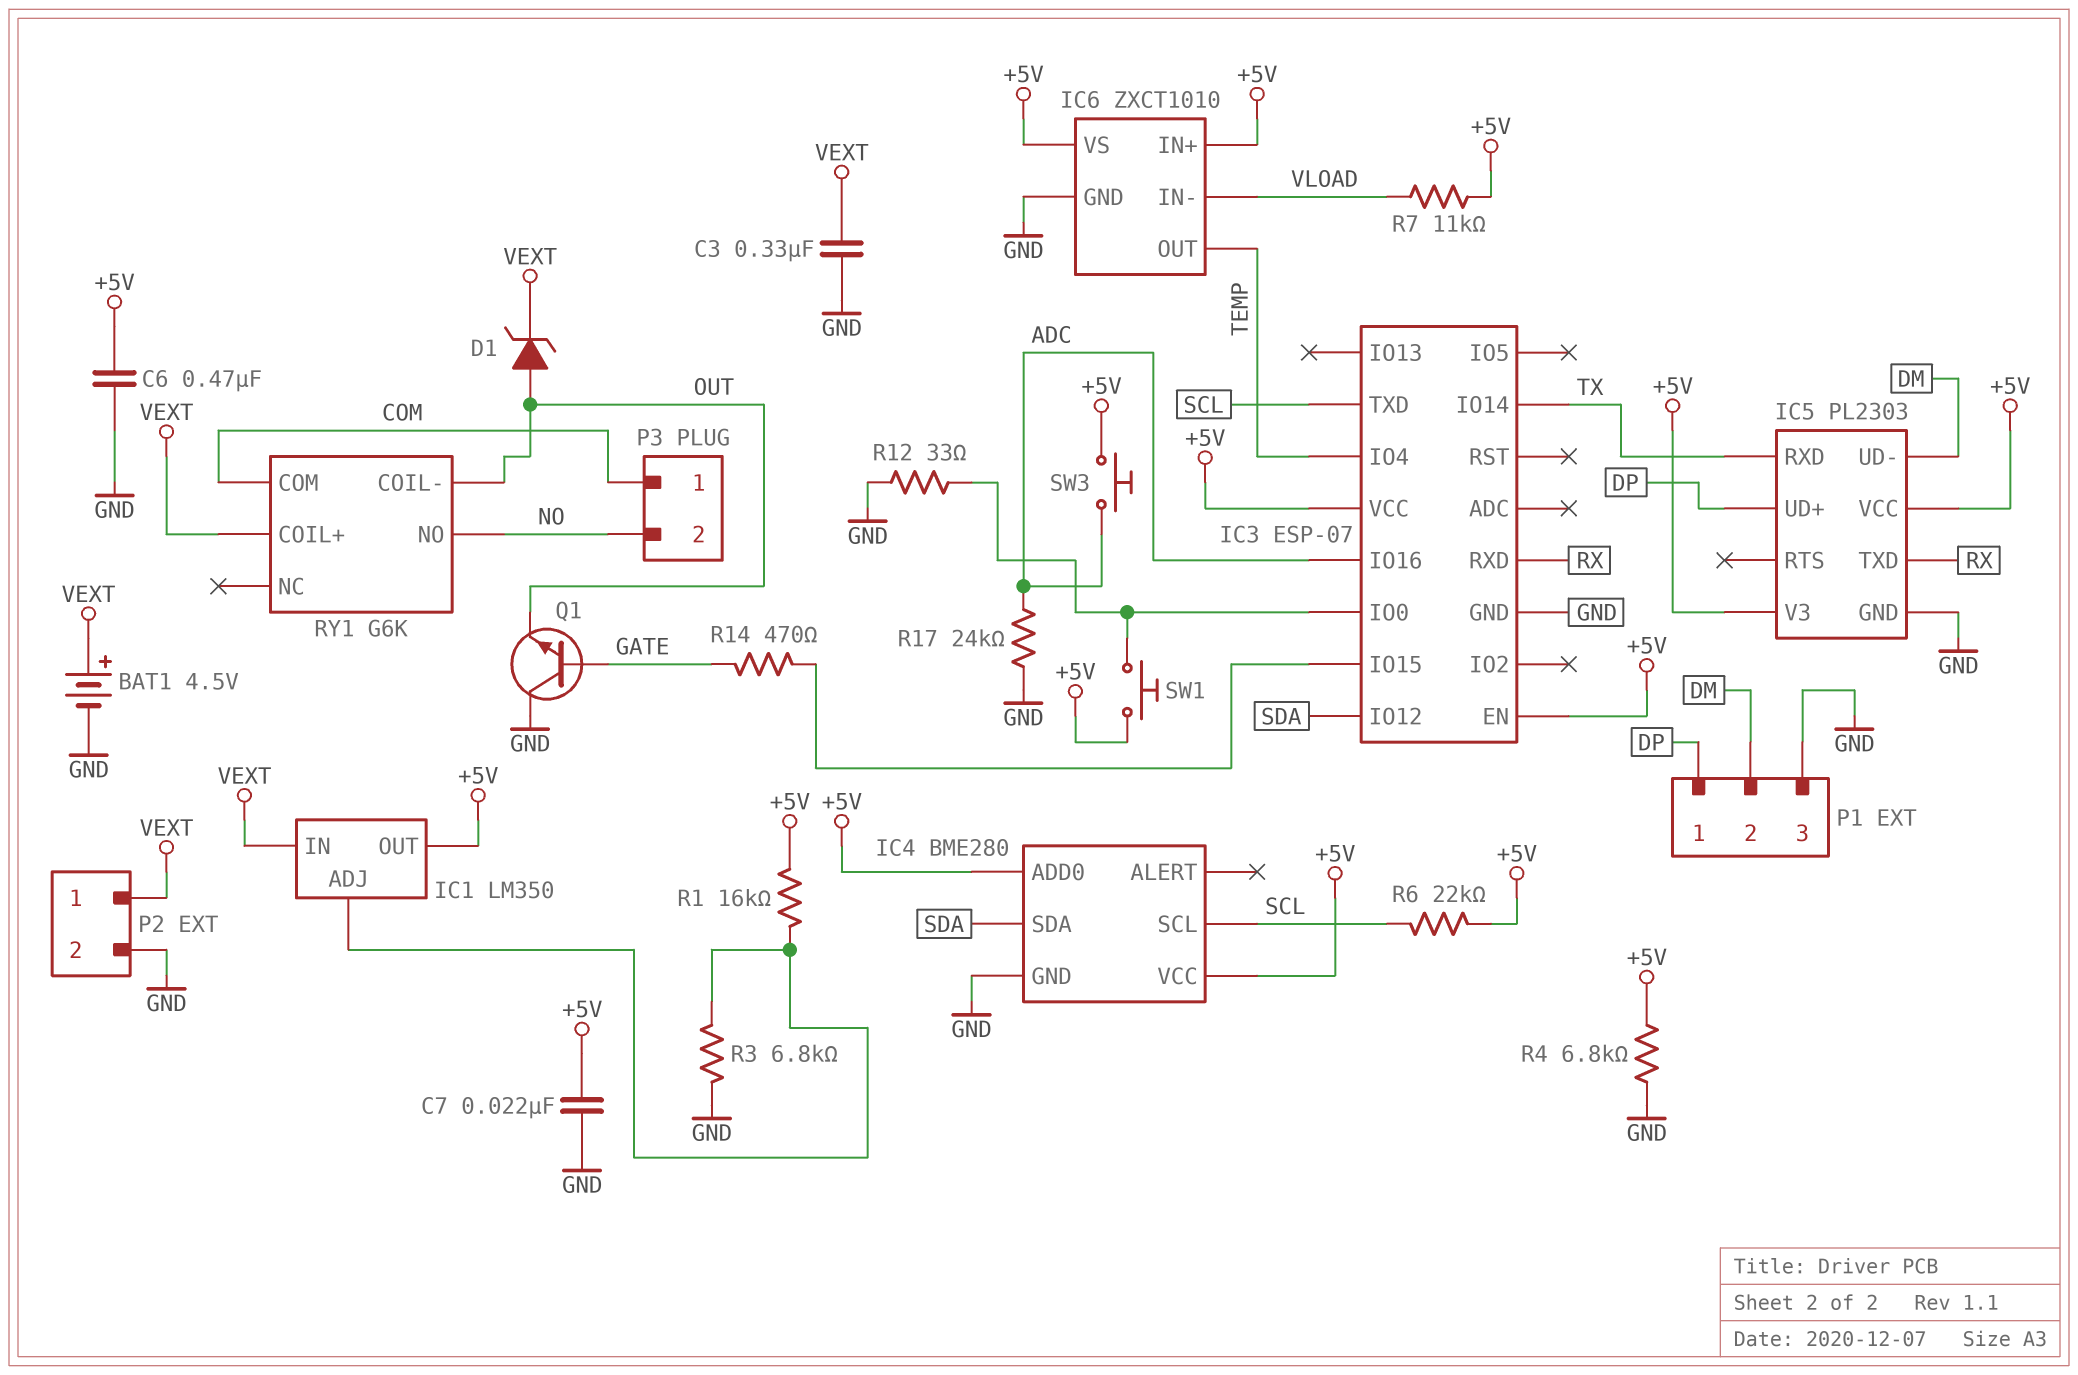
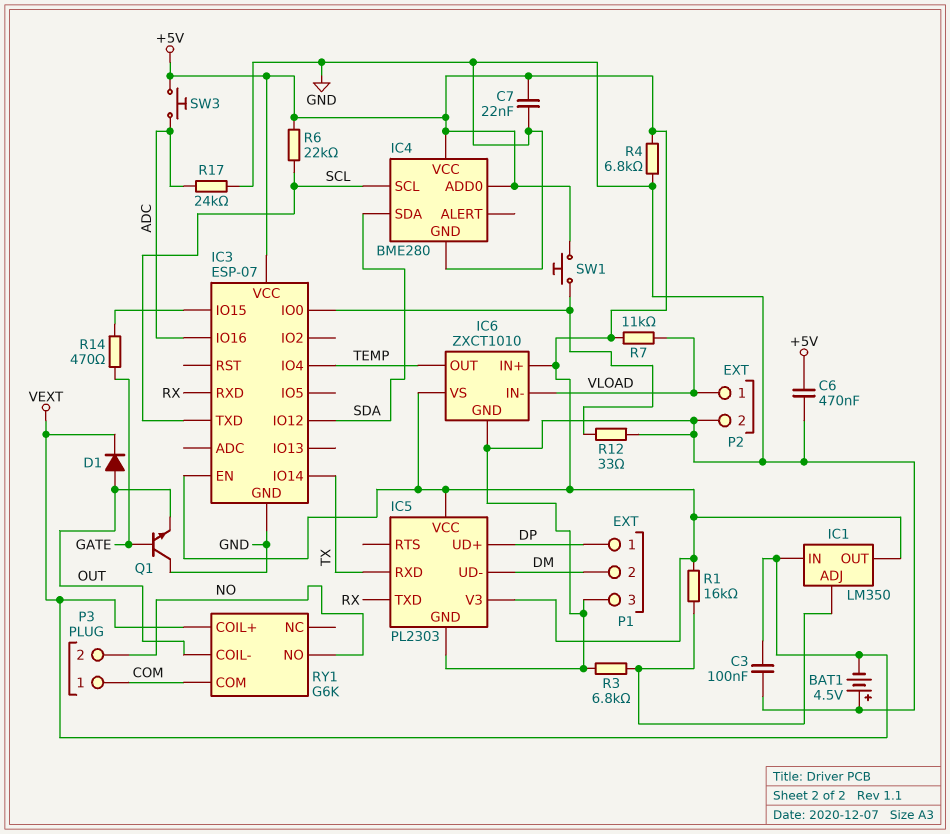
BAT1: 4.5V (plus VEXT, minus GND) -> 4.5V (plus GND, minus VEXT)
C3: 330nF (GND, VEXT) -> 100nF (GND, VEXT)
D1: zener (A OUT, K VEXT) -> diode (A OUT, K VEXT)
P2 pin 1: VEXT -> VLOAD

